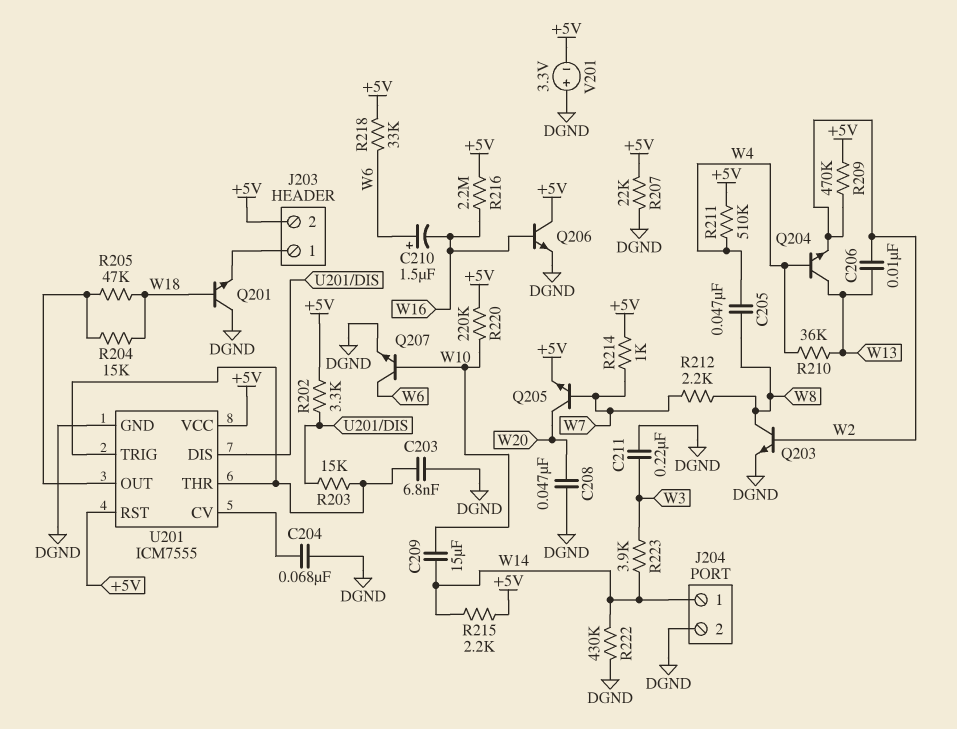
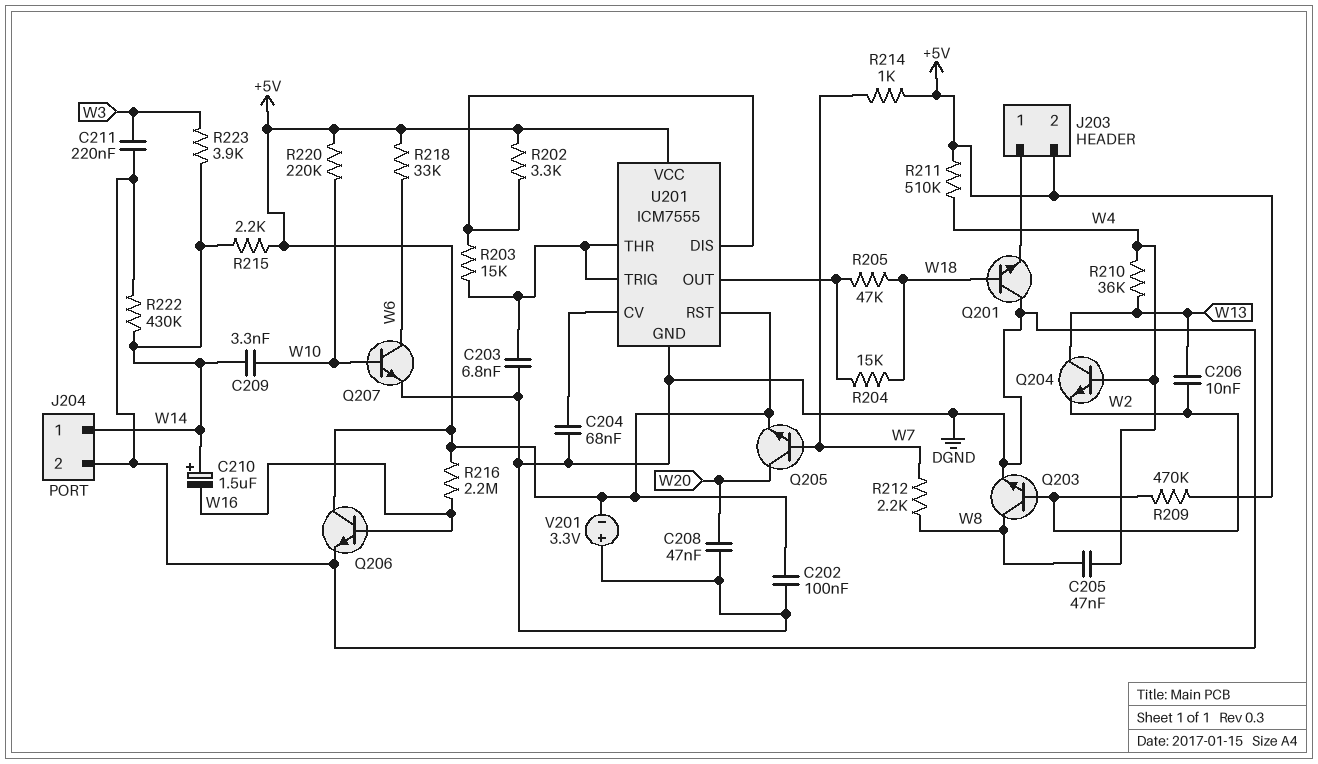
C202: none -> 100nF (+5V, DGND)
C209: 15uF (W10, W14) -> 3.3nF (W10, W14)
C210: 1.5uF (plus W6, minus W16) -> 1.5uF (plus W14, minus W16)
R207: 22k (+5V, DGND) -> none

